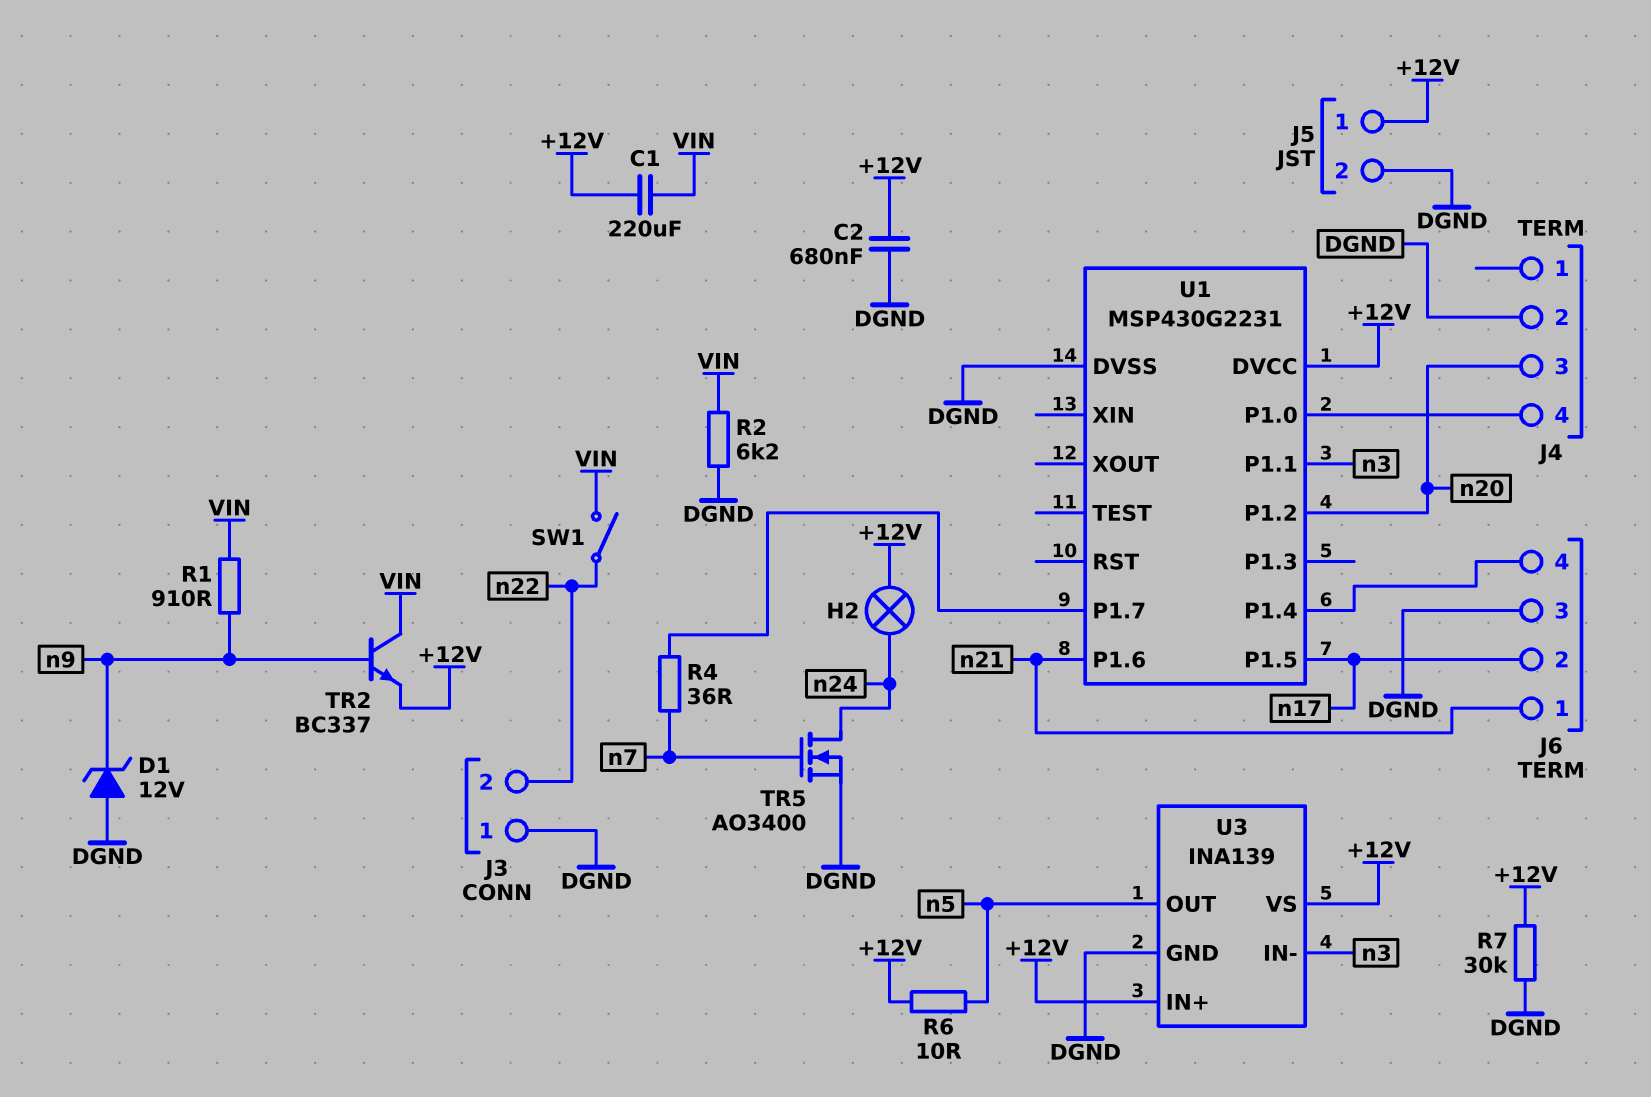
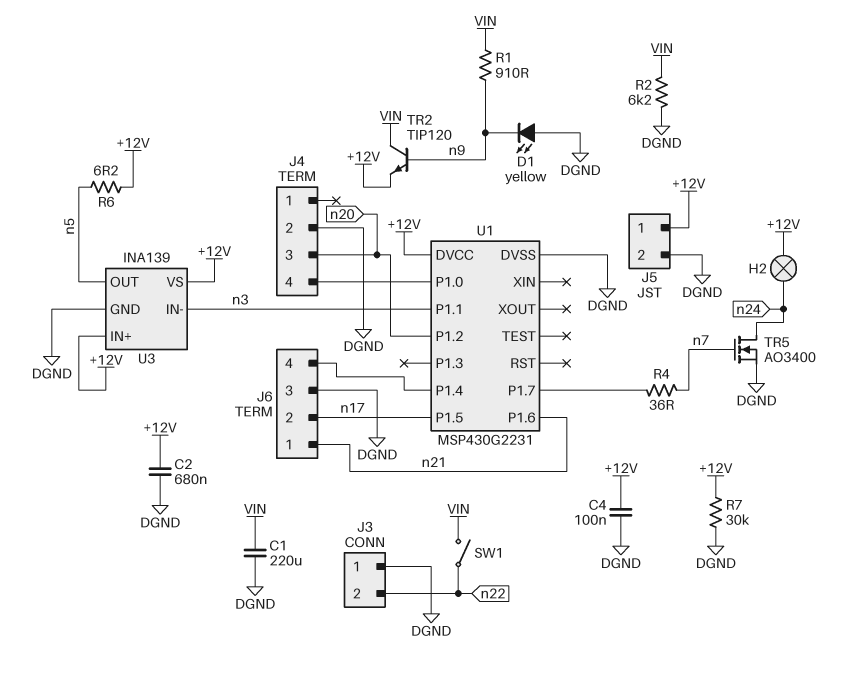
C1: 220uF (+12V, VIN) -> 220uF (DGND, VIN)
C4: none -> 100nF (+12V, DGND)
D1: zener 12V (A DGND, K n9) -> LED yellow (A DGND, K n9)
R6: 10 (+12V, n5) -> 6.2 (+12V, n5)
TR2: NPN BC337 (B n9, C VIN, E +12V) -> NPN TIP120 (B n9, C VIN, E +12V)

